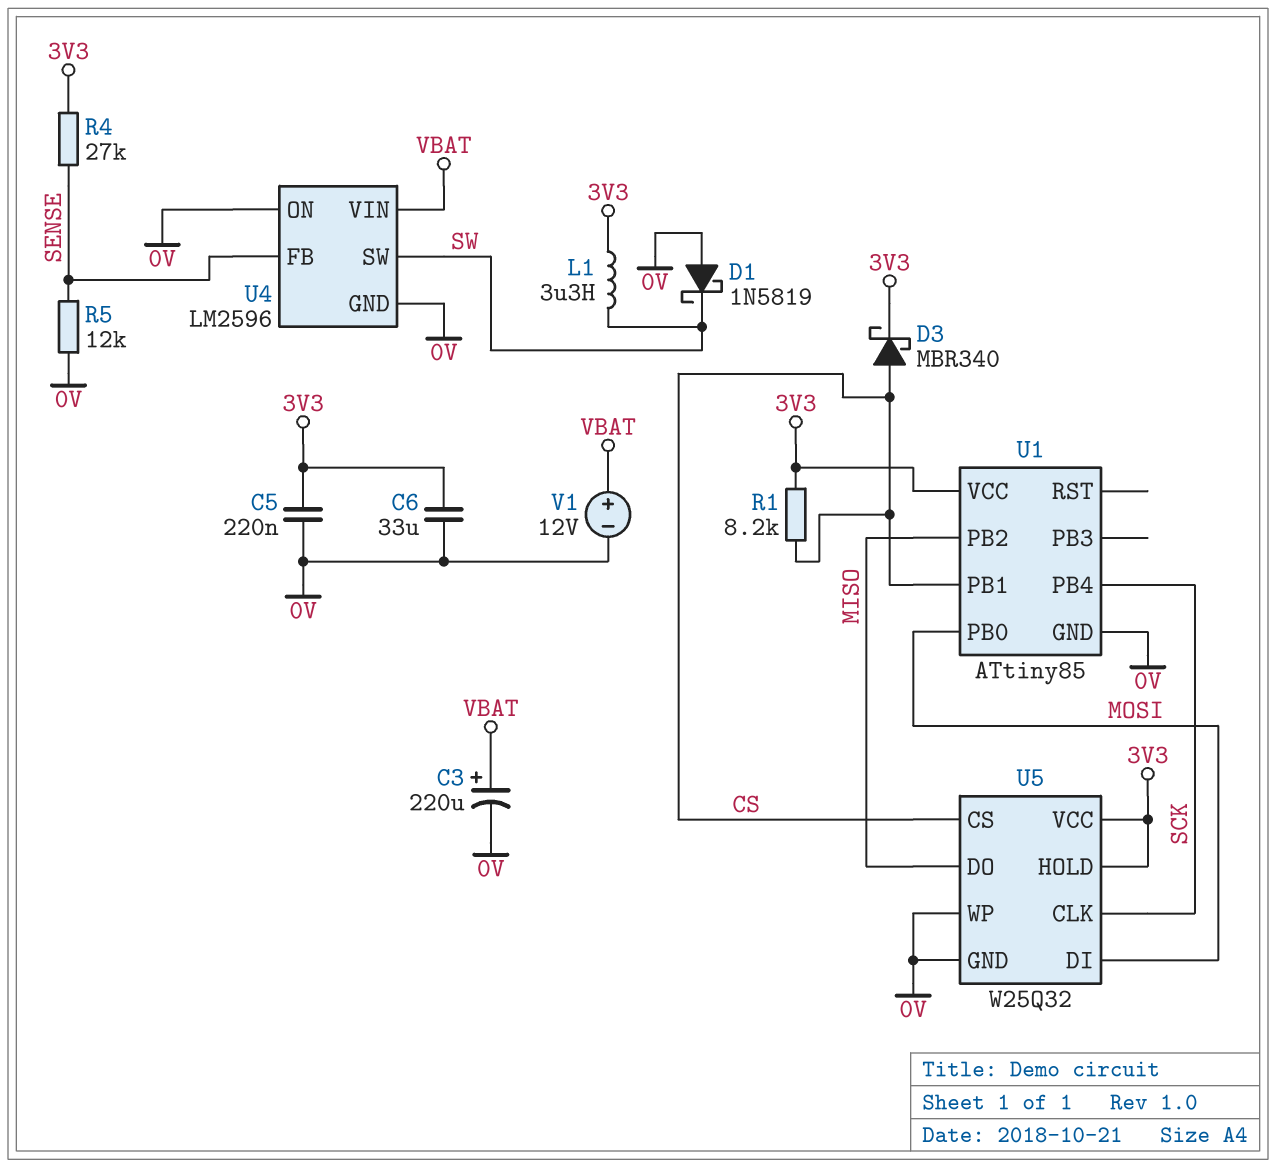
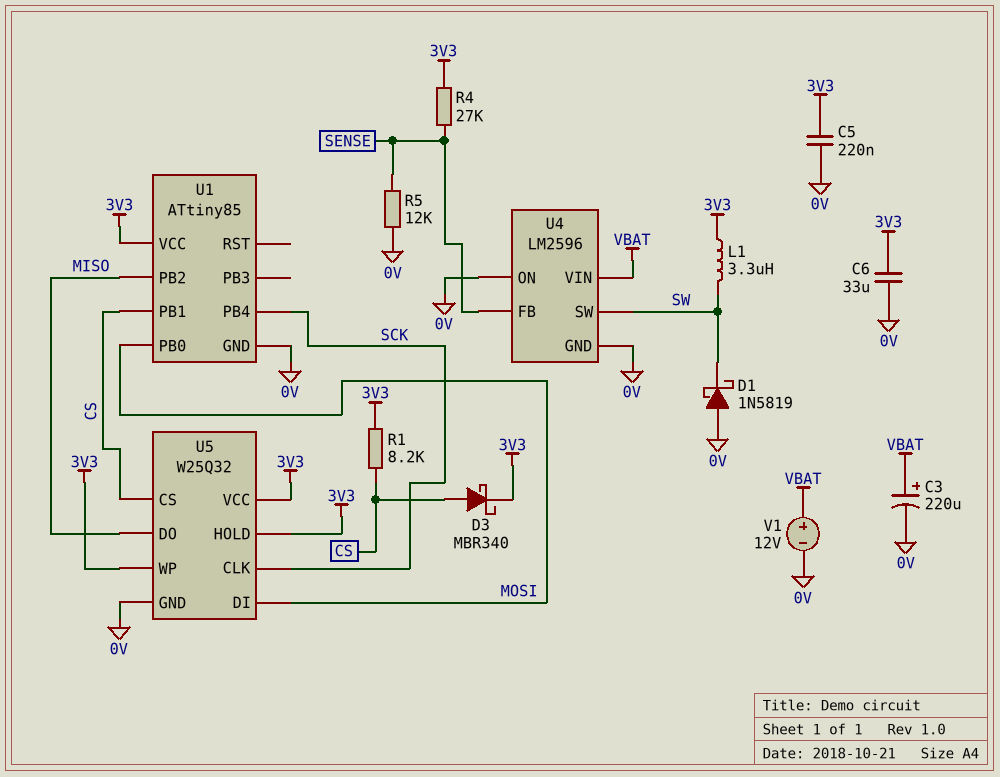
U5 pin WP: 0V -> 3V3

